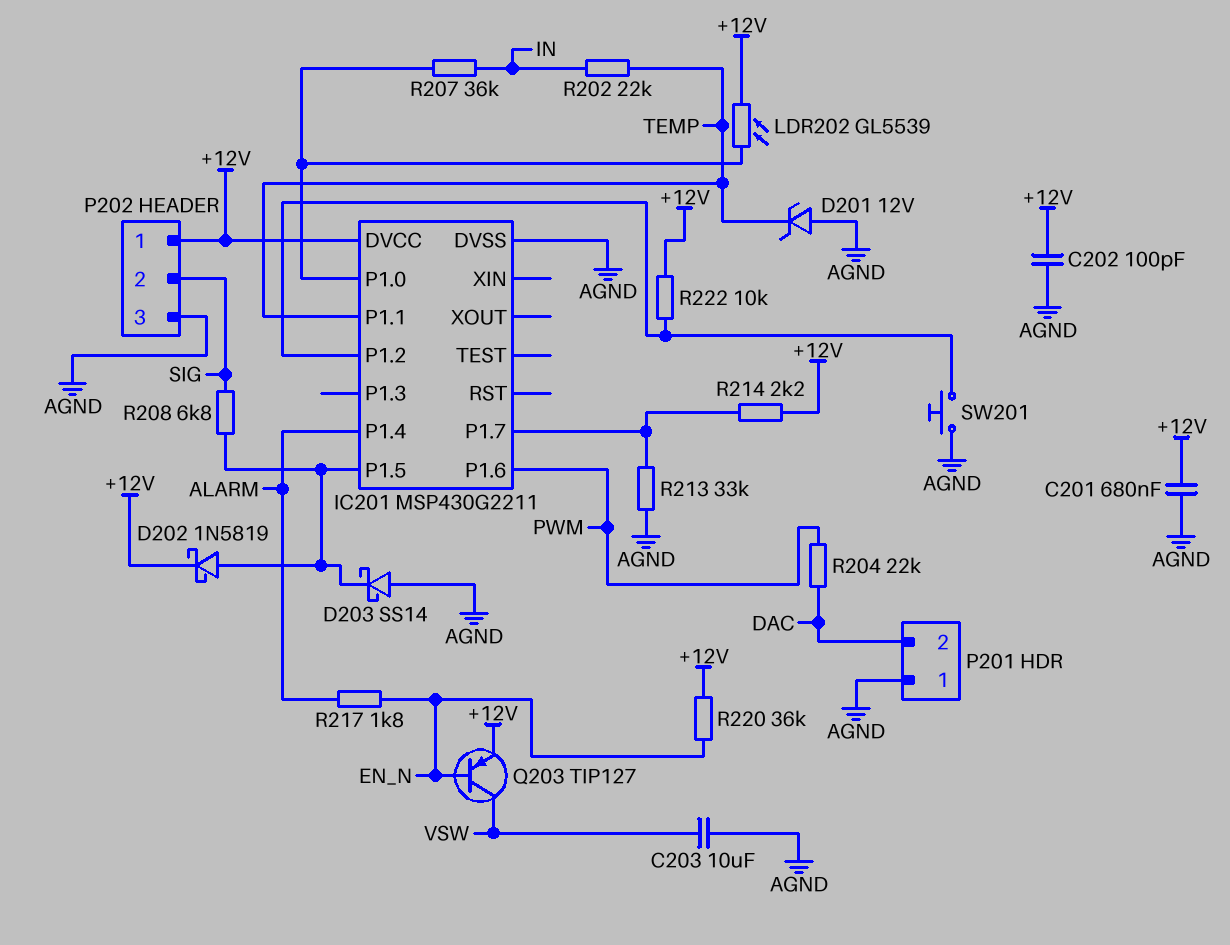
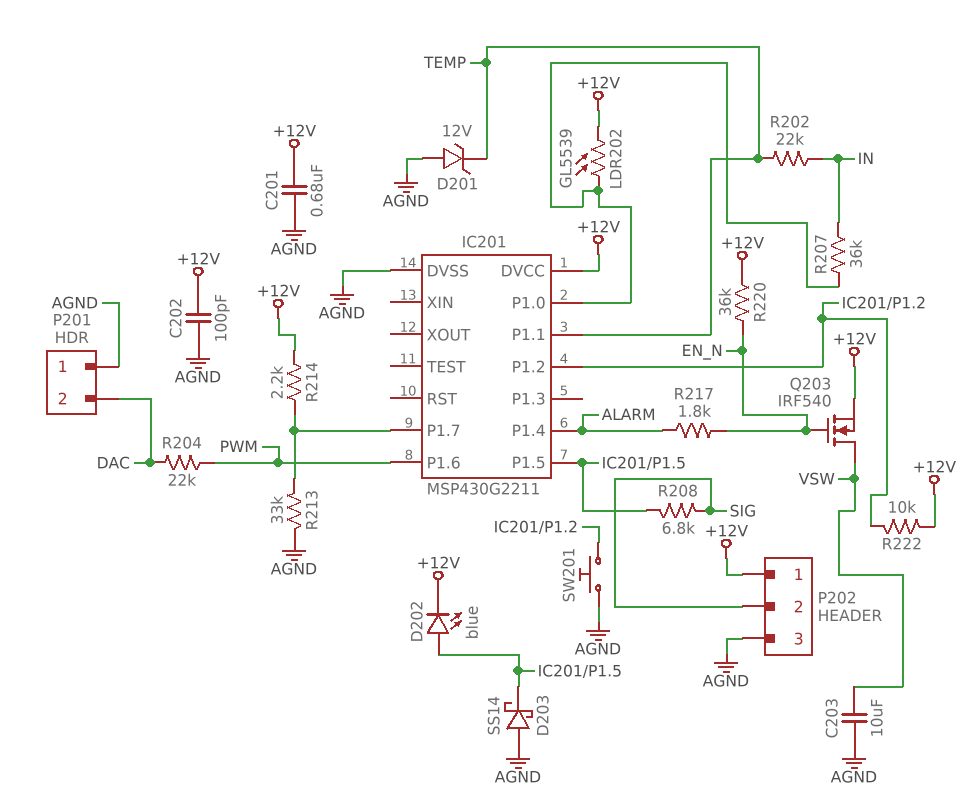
D202: schottky 1N5819 (A IC201/P1.5, K +12V) -> LED blue (A IC201/P1.5, K +12V)
Q203: PNP TIP127 (B EN_N, C VSW, E +12V) -> NMOS IRF540 (G EN_N, D VSW, S +12V)

